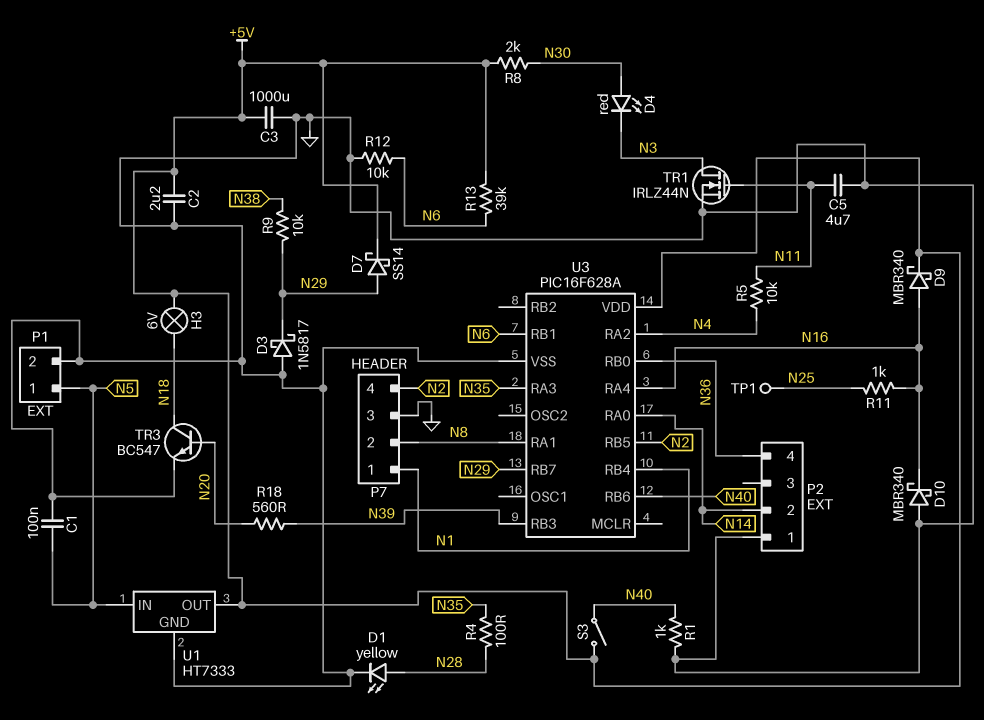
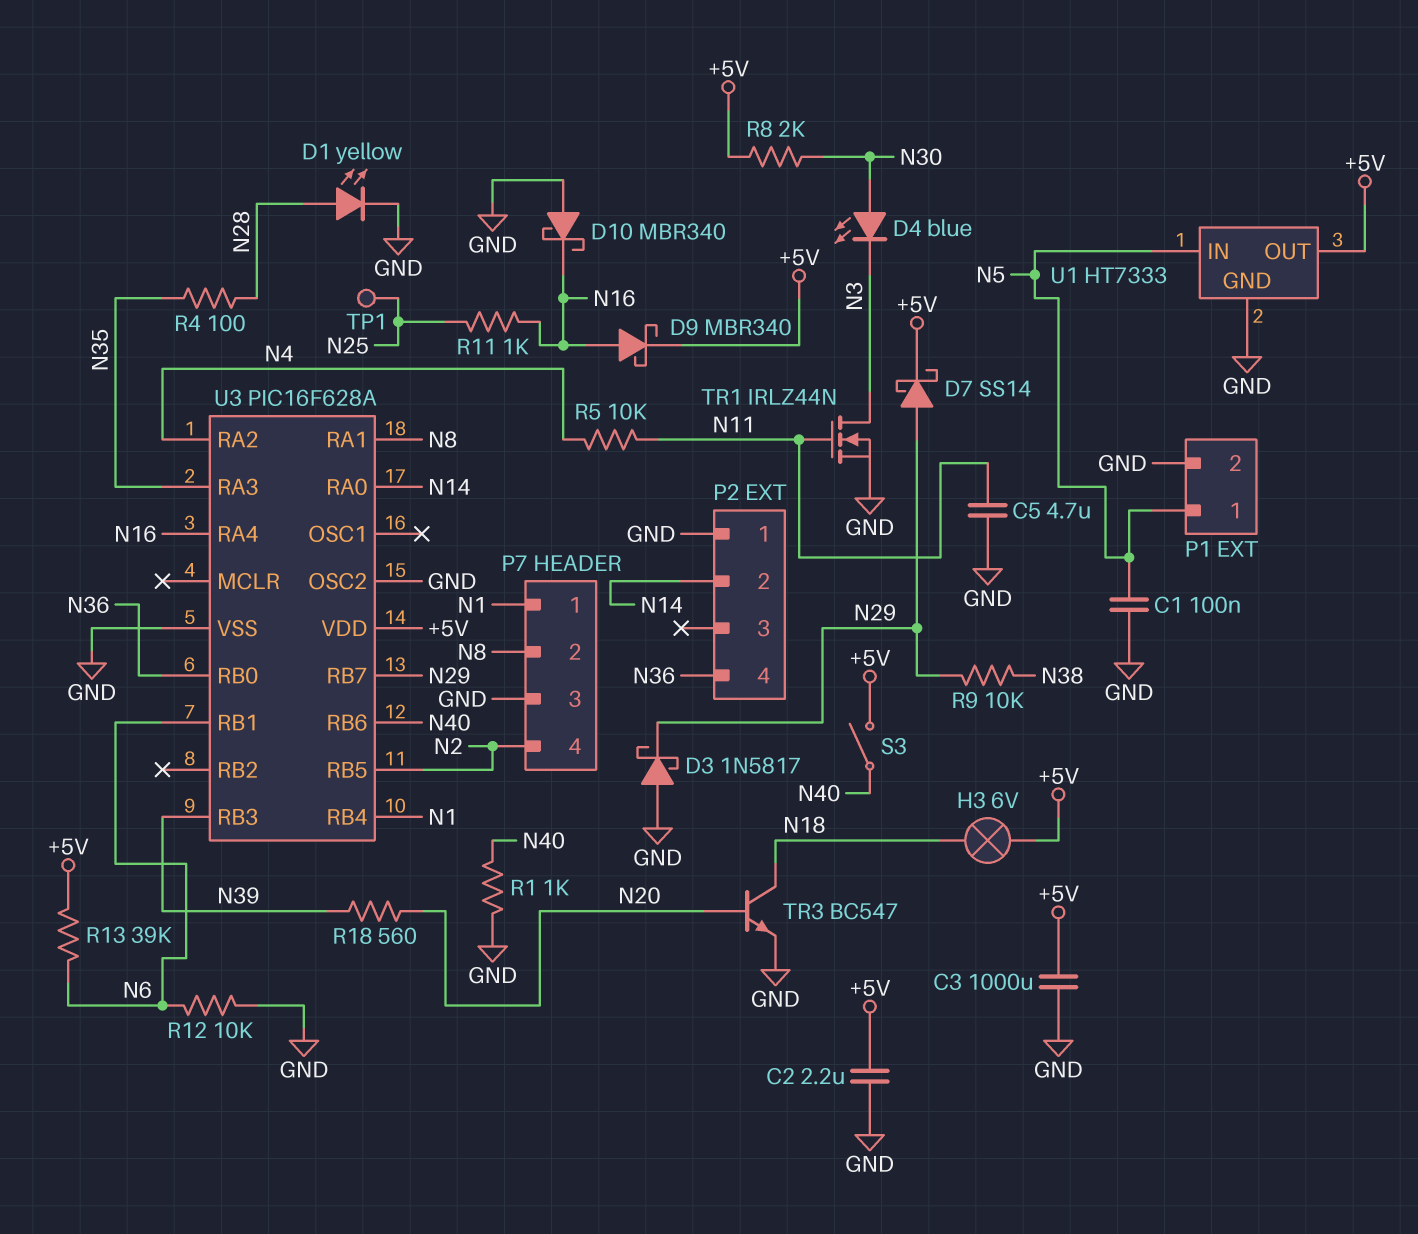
D4: LED red (A N30, K N3) -> LED blue (A N30, K N3)
U3 pin OSC2: none -> GND

